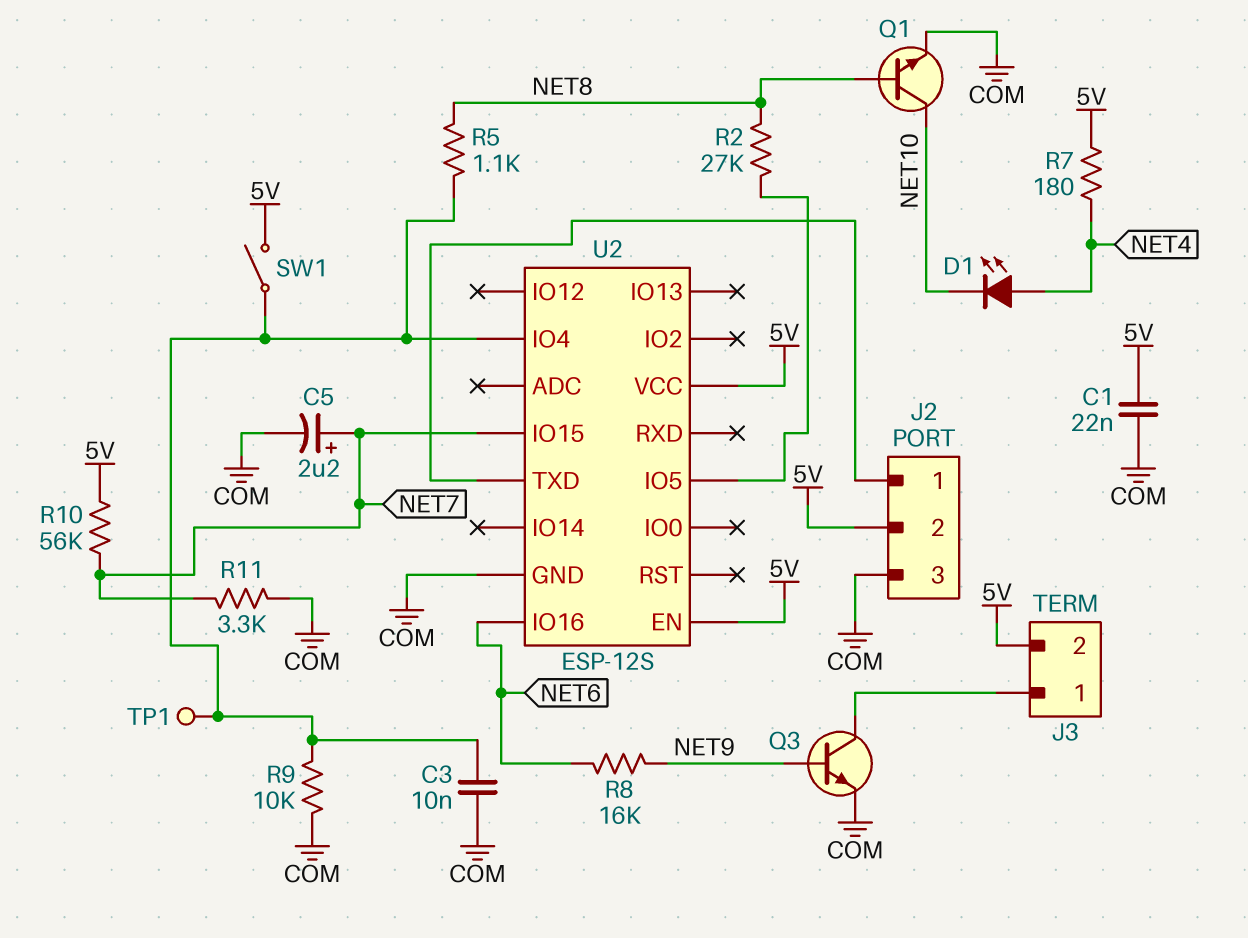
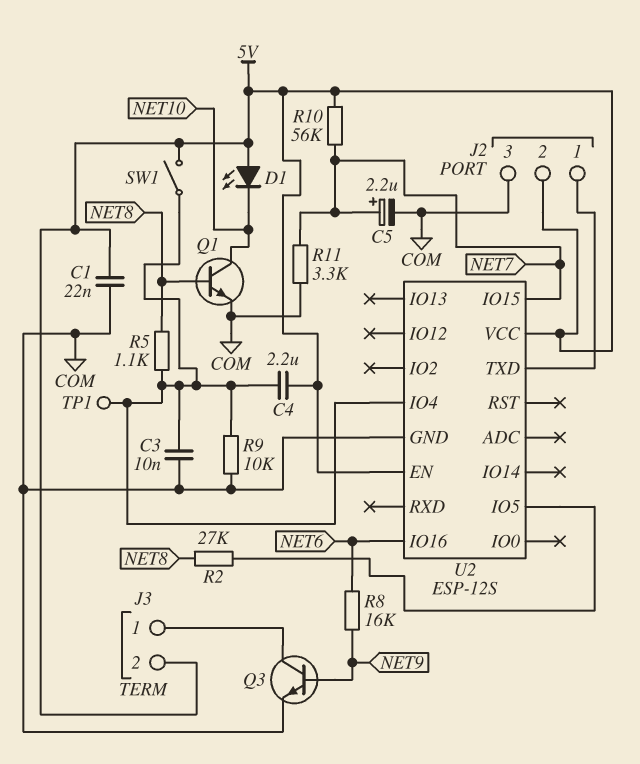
C4: none -> 2.2uF (5V, U2/IO4)
D1: LED (A NET4, K NET10) -> LED (A 5V, K NET10)
R7: 180 (5V, NET4) -> none

